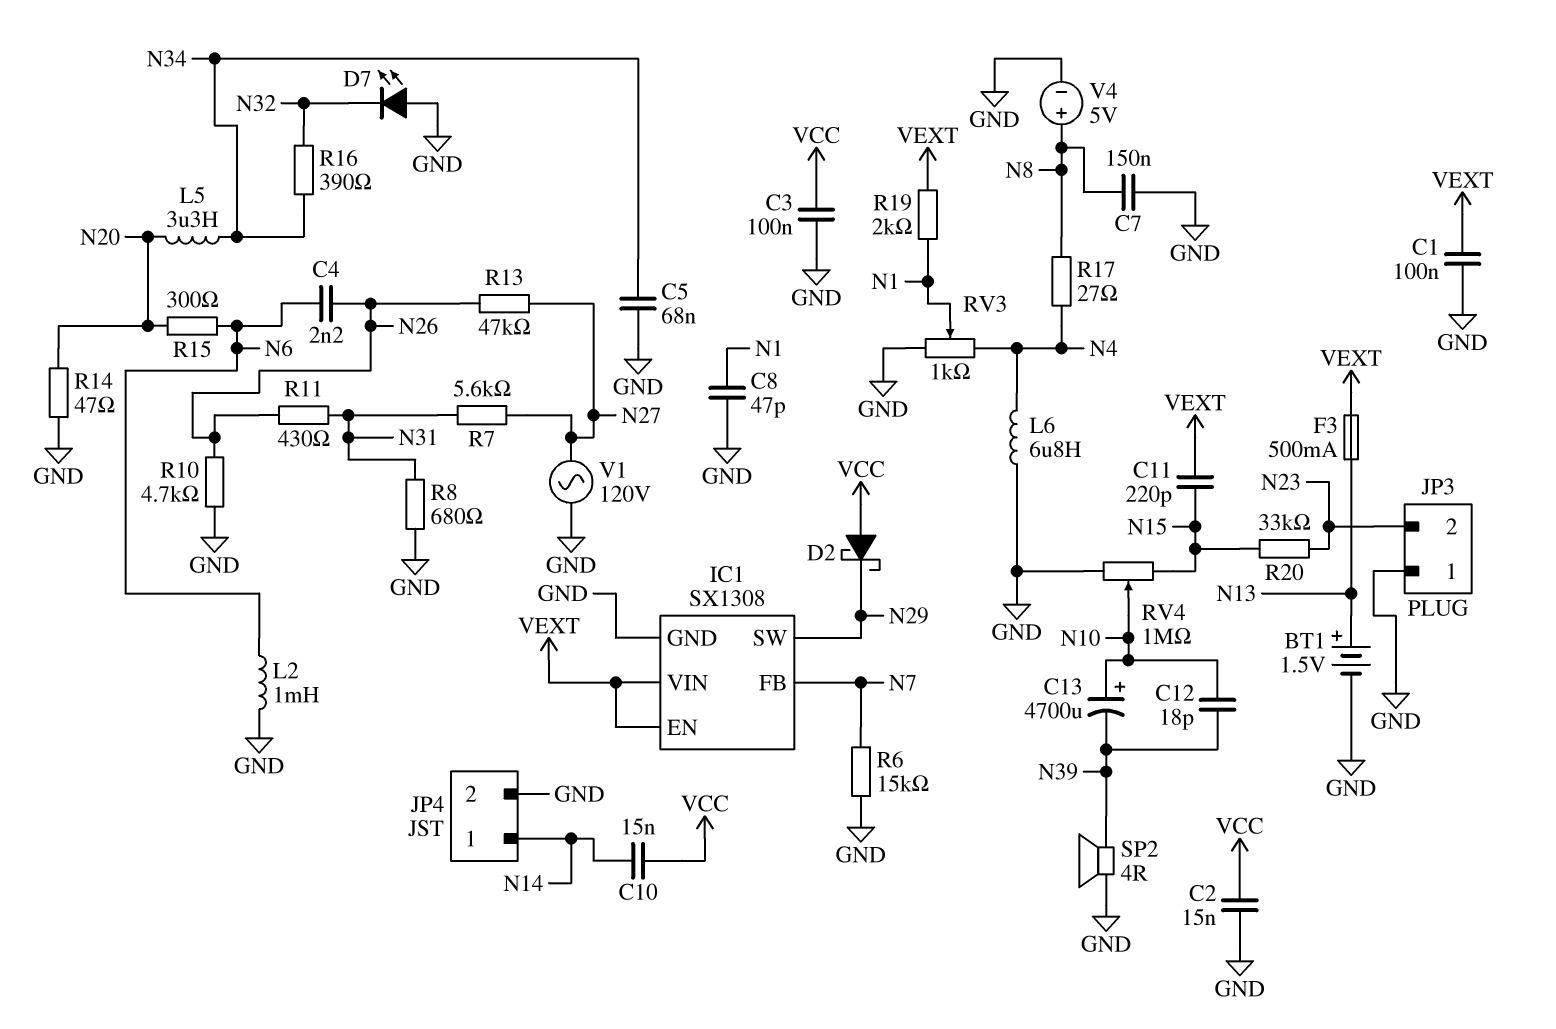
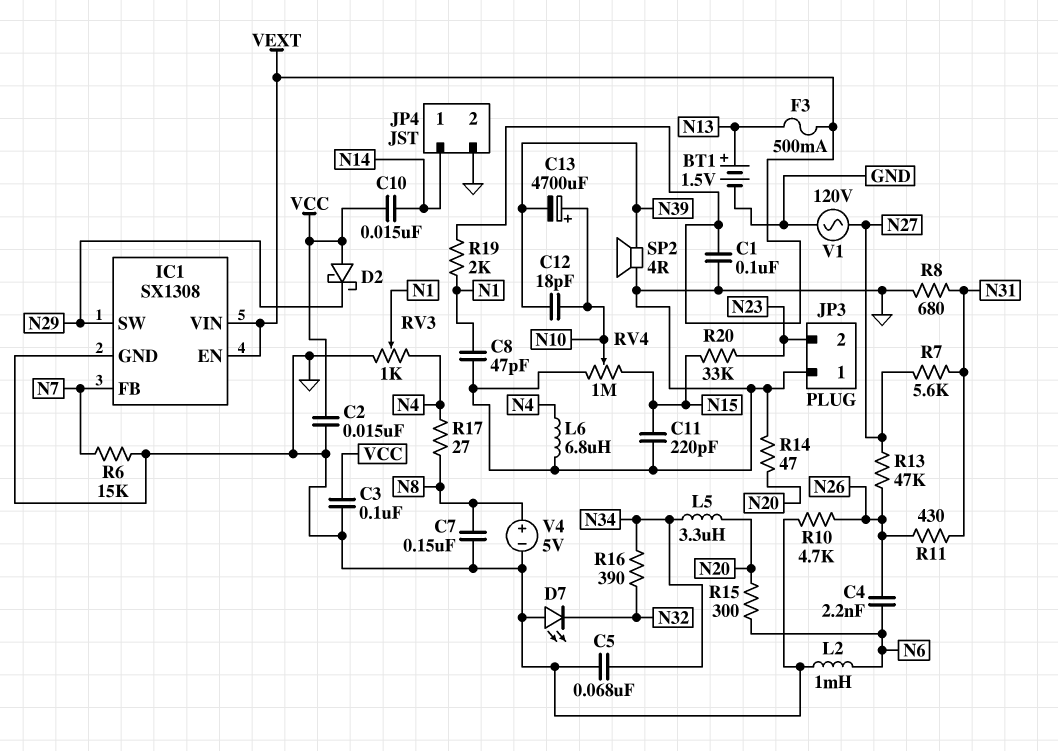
C11: 220pF (N15, VEXT) -> 220pF (GND, N15)

